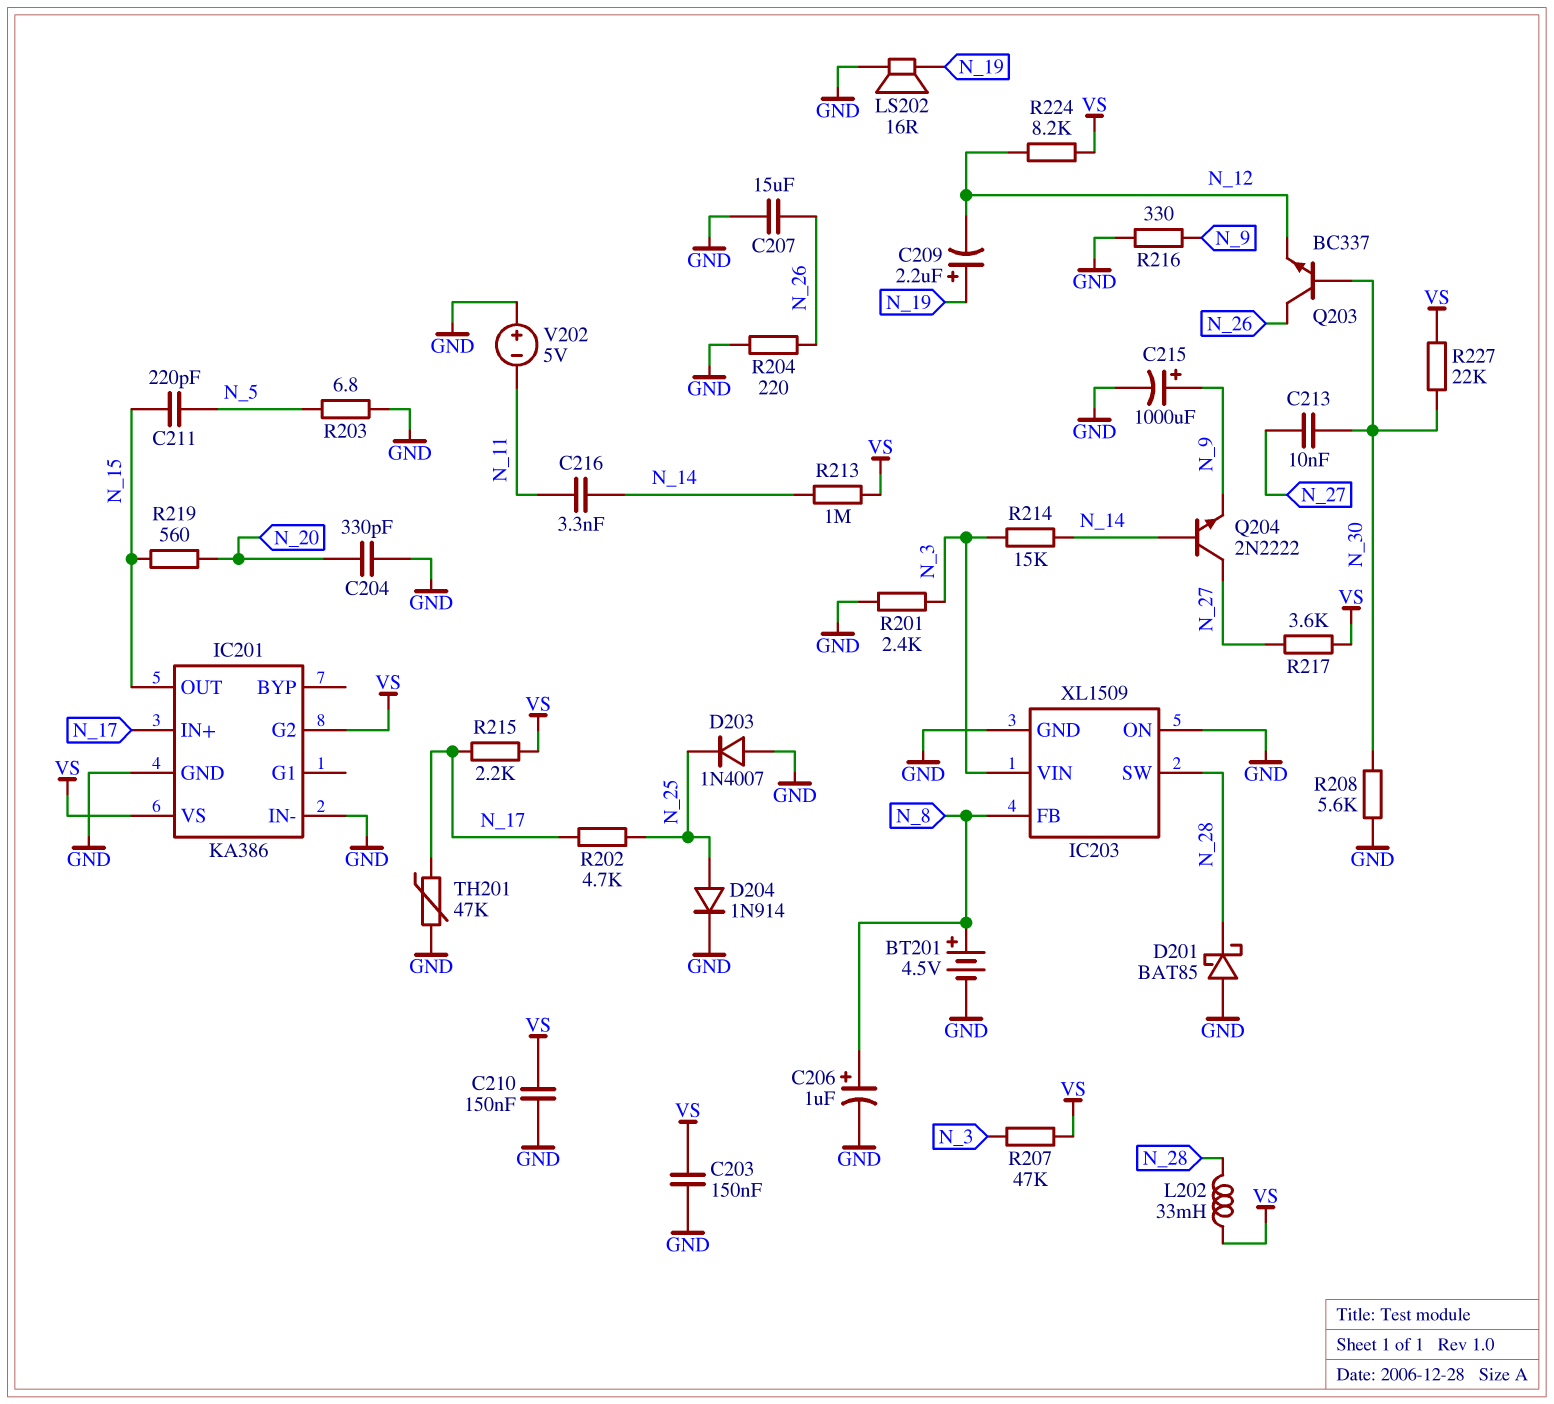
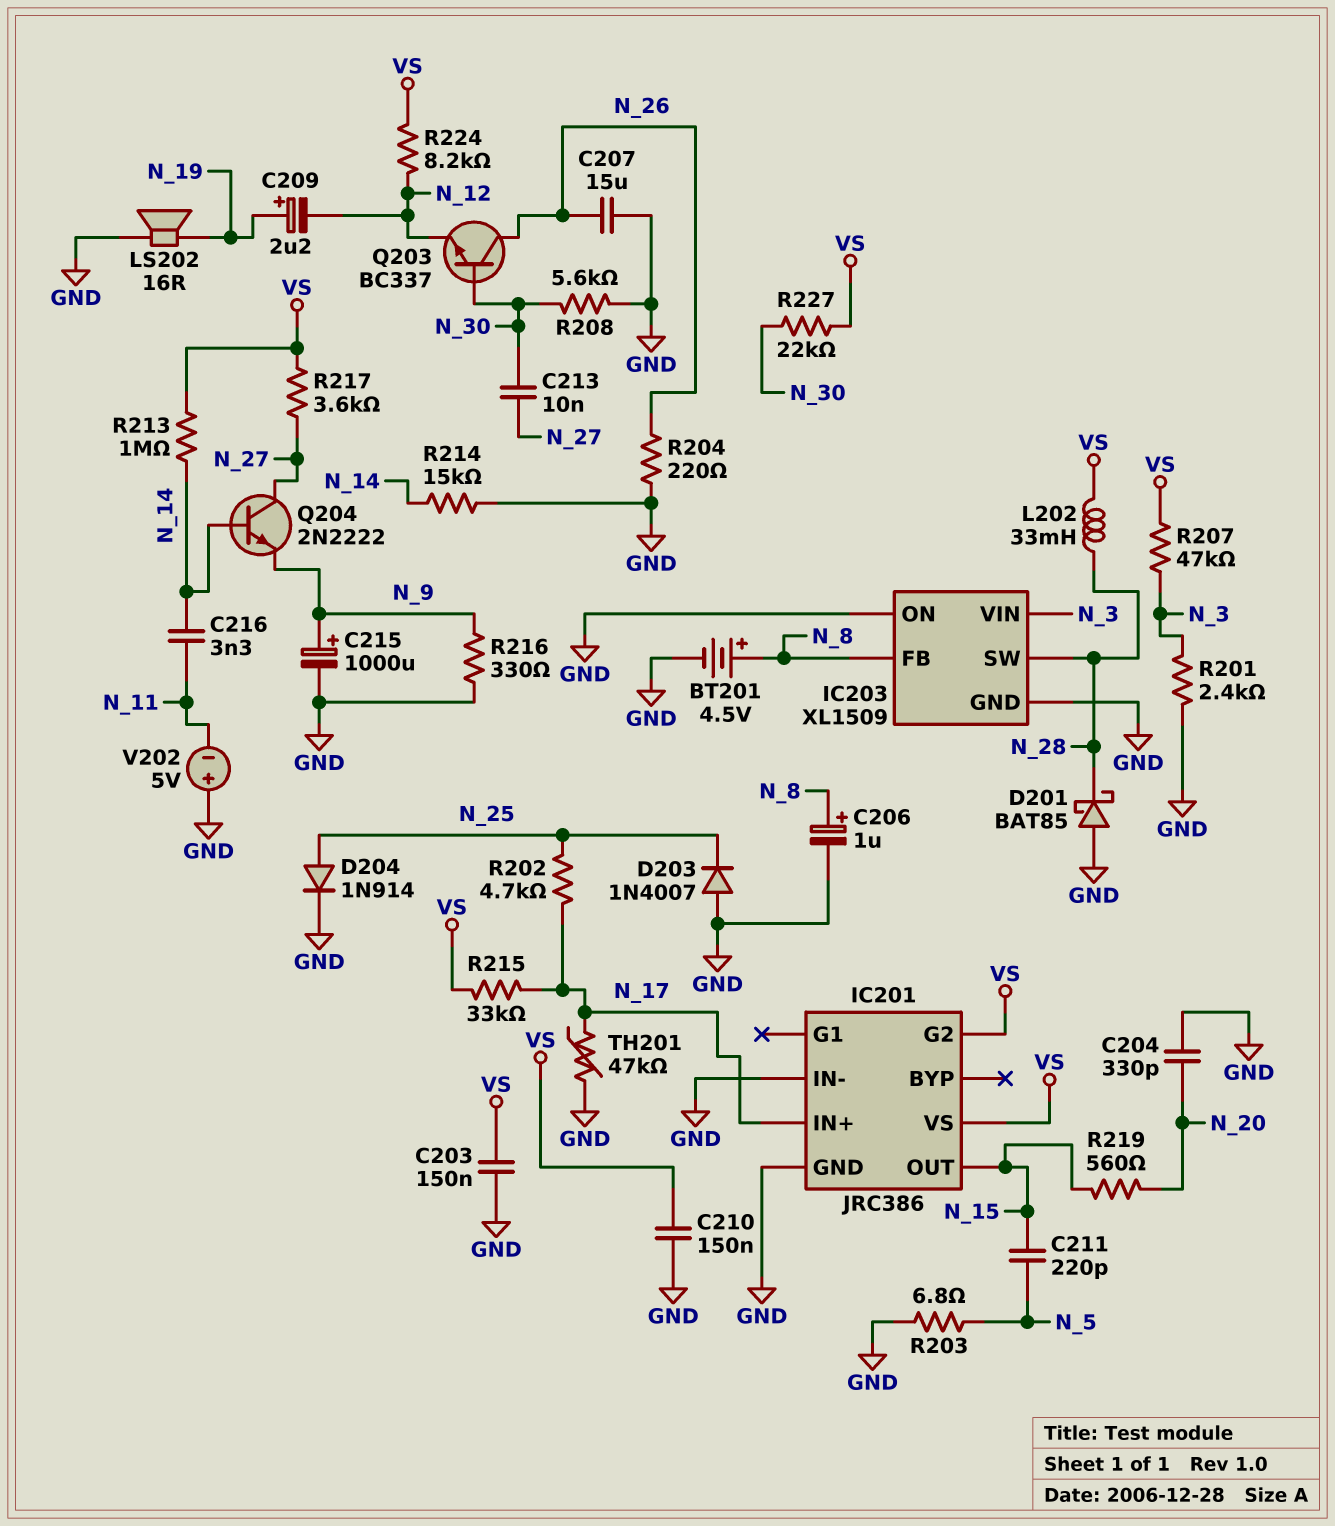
IC201: KA386 -> JRC386
R214: 15k (N_3, N_14) -> 15k (GND, N_14)
R215: 2.2k (N_17, VS) -> 33k (N_17, VS)

